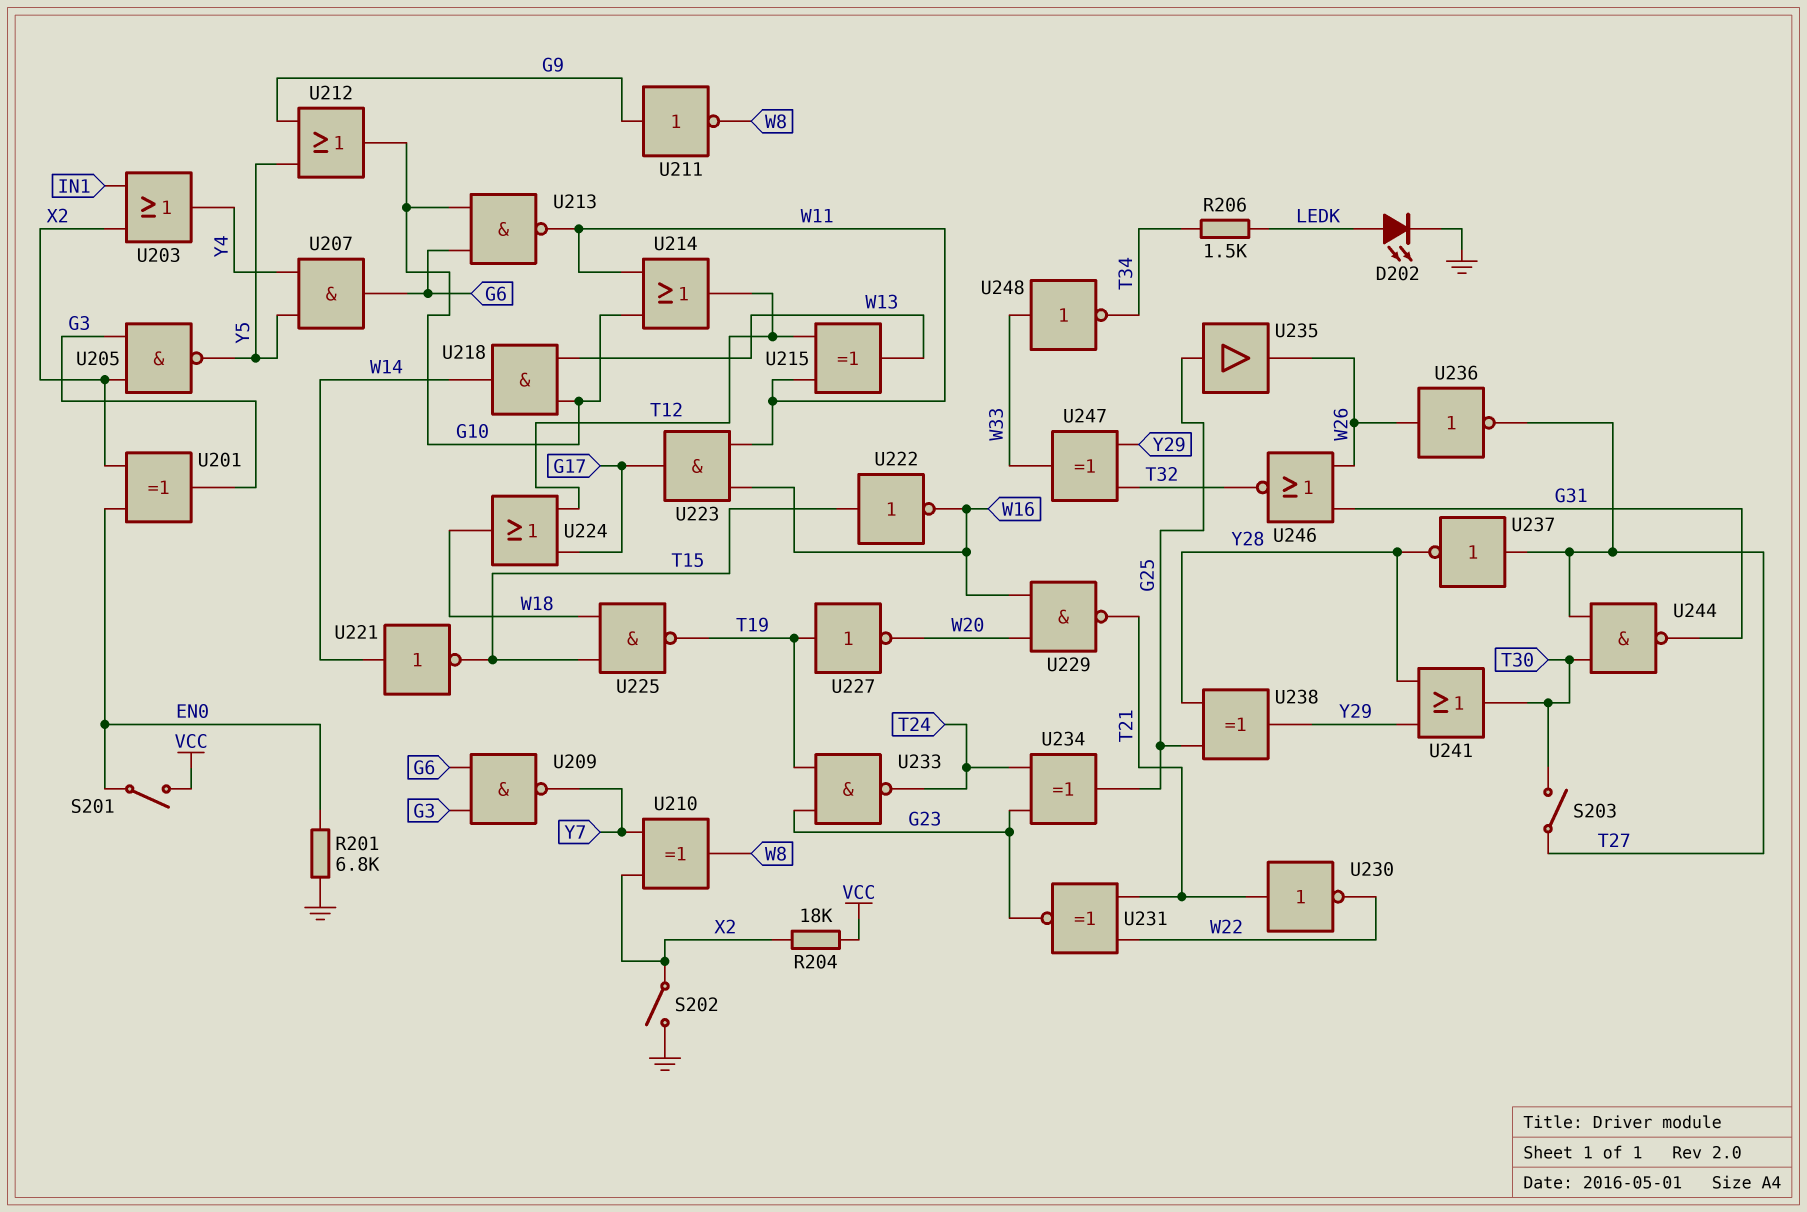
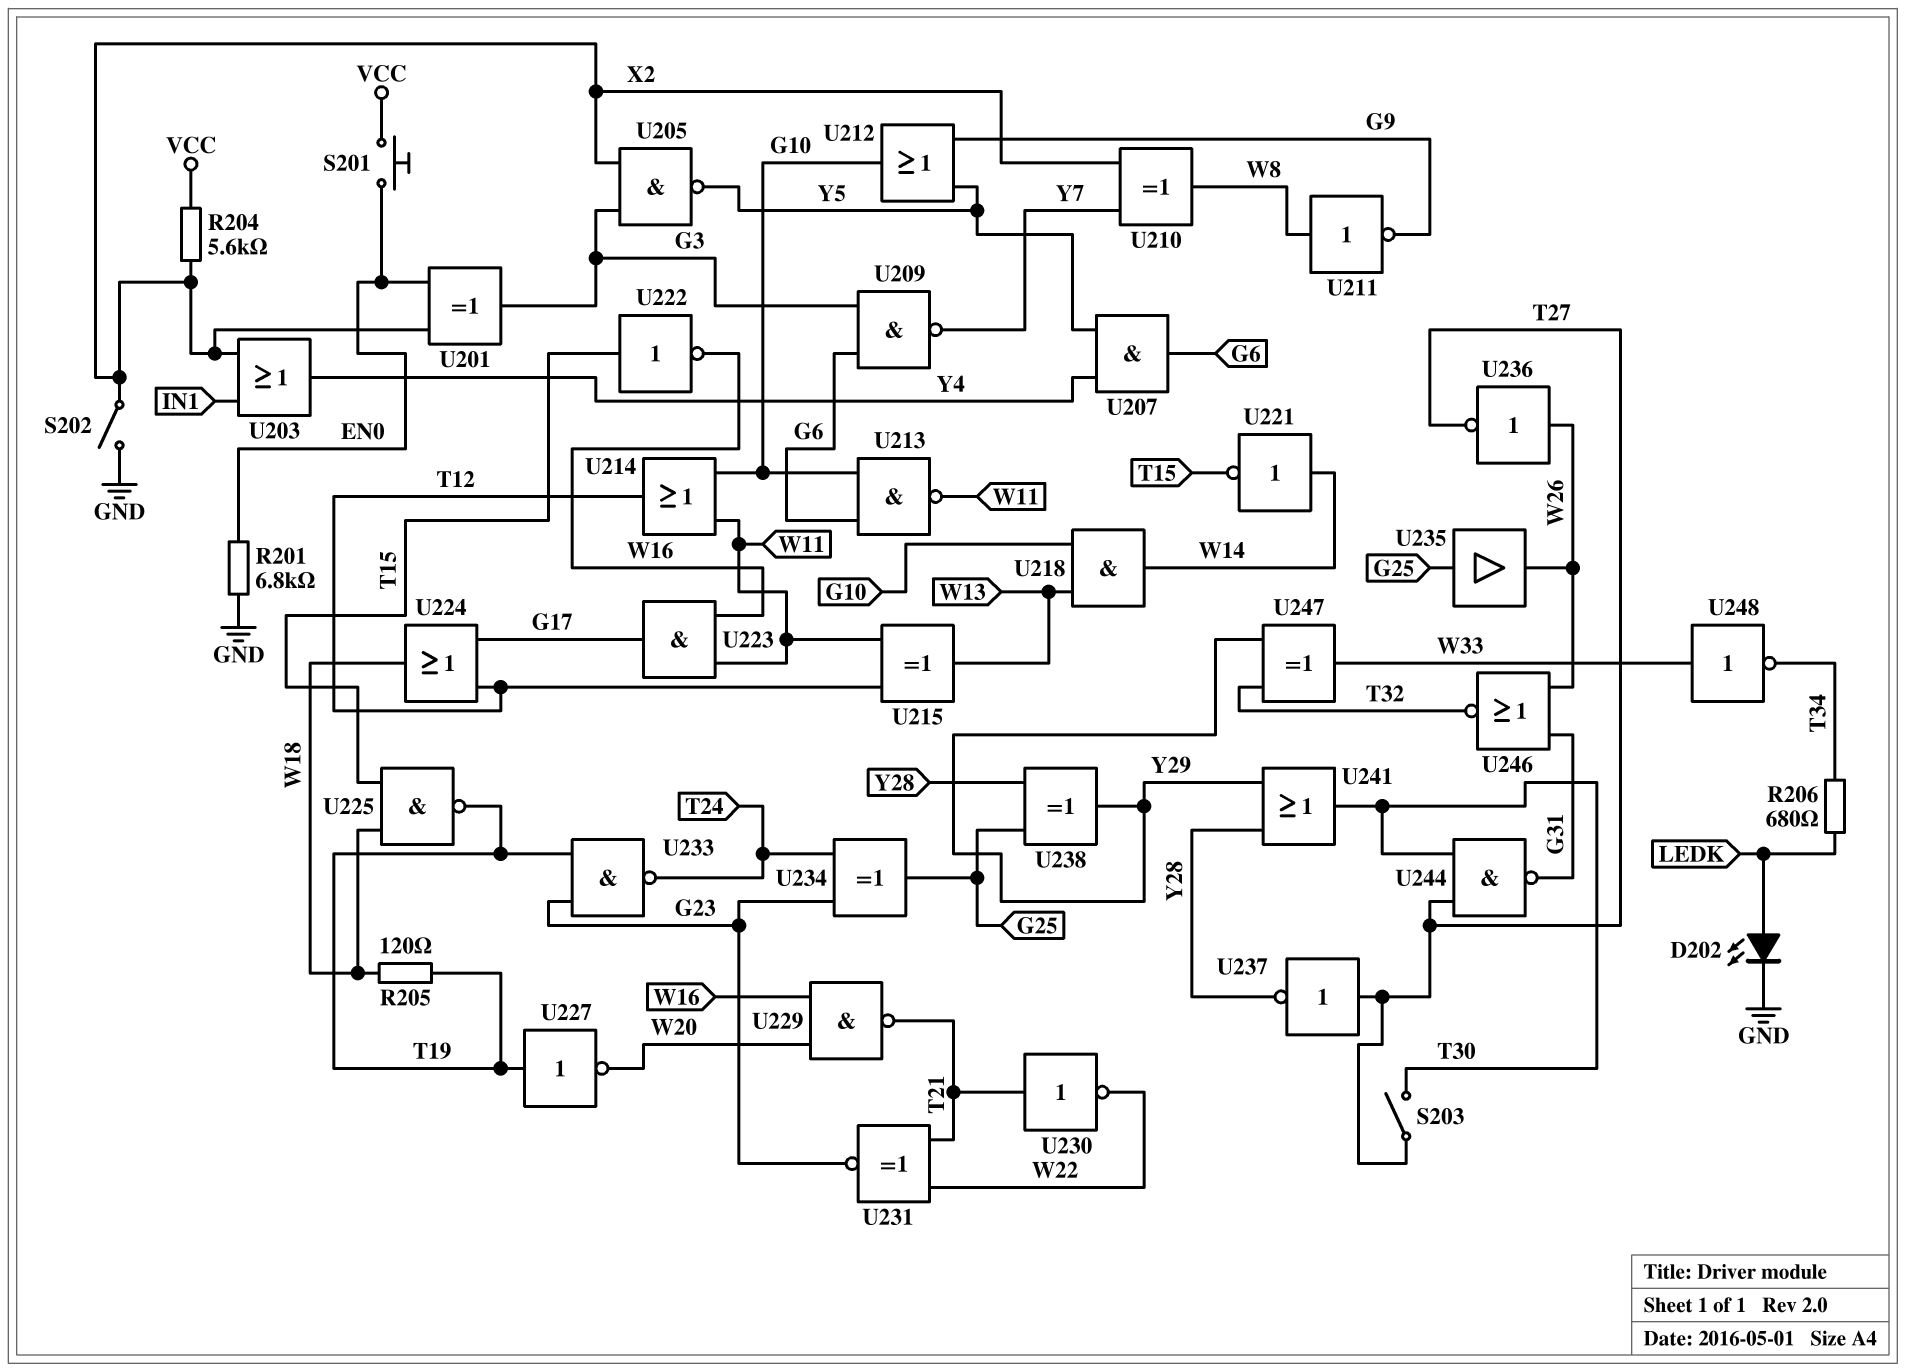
R204: 18k (VCC, X2) -> 5.6k (VCC, X2)
R205: none -> 120 (T19, W18)
R206: 1.5k (LEDK, T34) -> 680 (LEDK, T34)
S201: switch (EN0, VCC) -> button (EN0, VCC)
U211: NOT (in G9, out W8) -> NOT (in W8, out G9)

